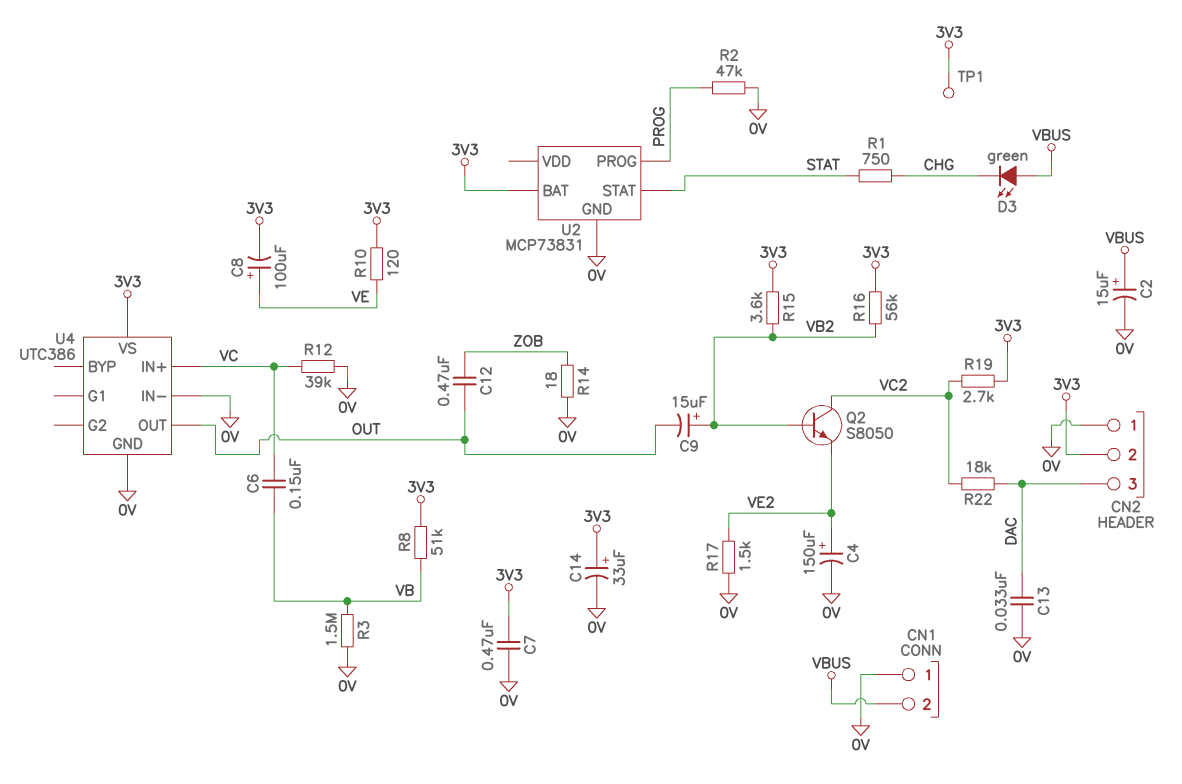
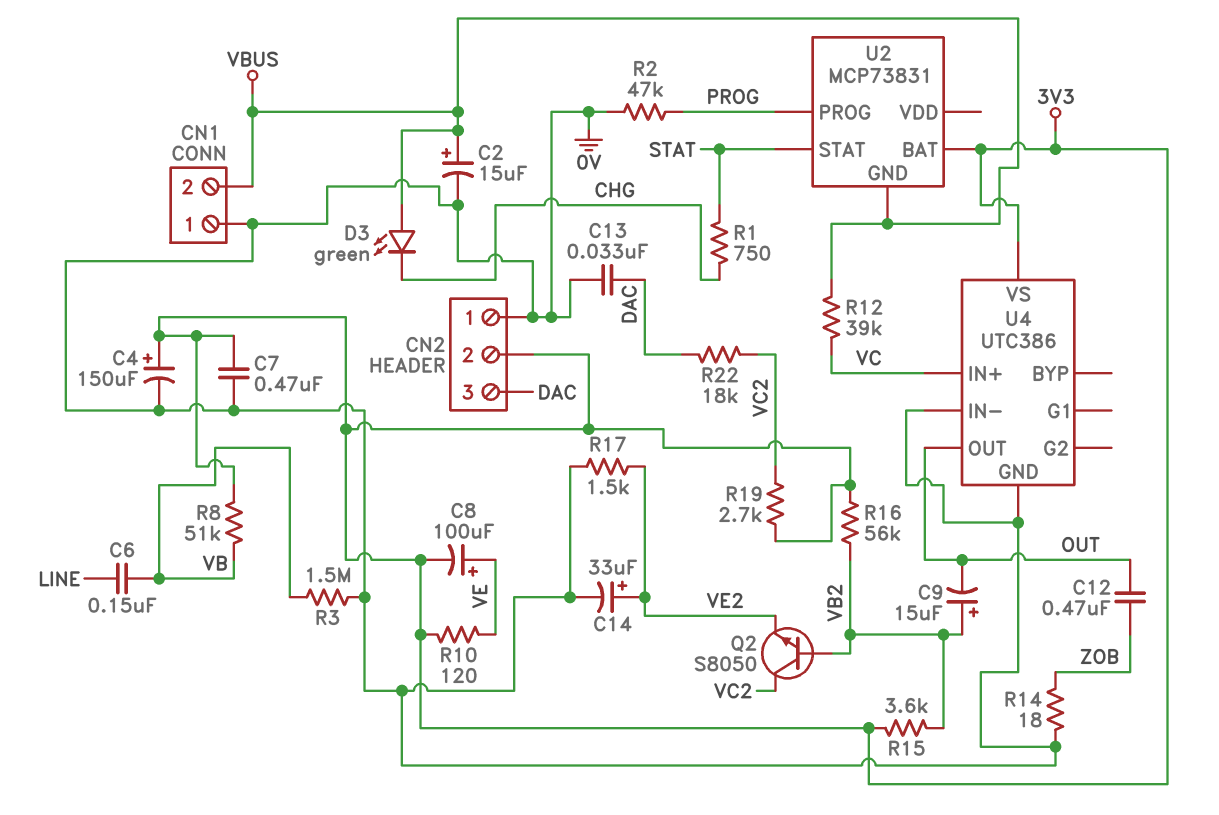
C4: 150uF (plus VE2, minus 0V) -> 150uF (plus 3V3, minus 0V)
C6: 150nF (VB, VC) -> 150nF (LINE, VB)
C14: 33uF (plus 3V3, minus 0V) -> 33uF (plus VE2, minus 0V)
R12: 39k (0V, VC) -> 39k (VBUS, VC)
TP1: test point (3V3) -> none
U2 pin GND: 0V -> VBUS

